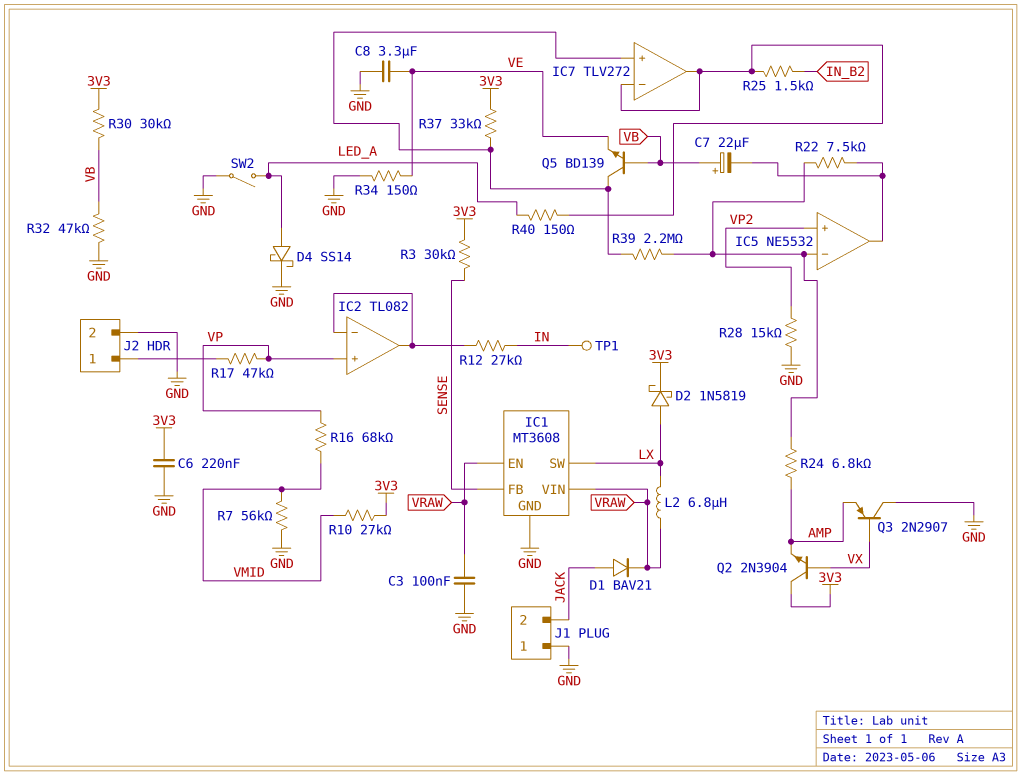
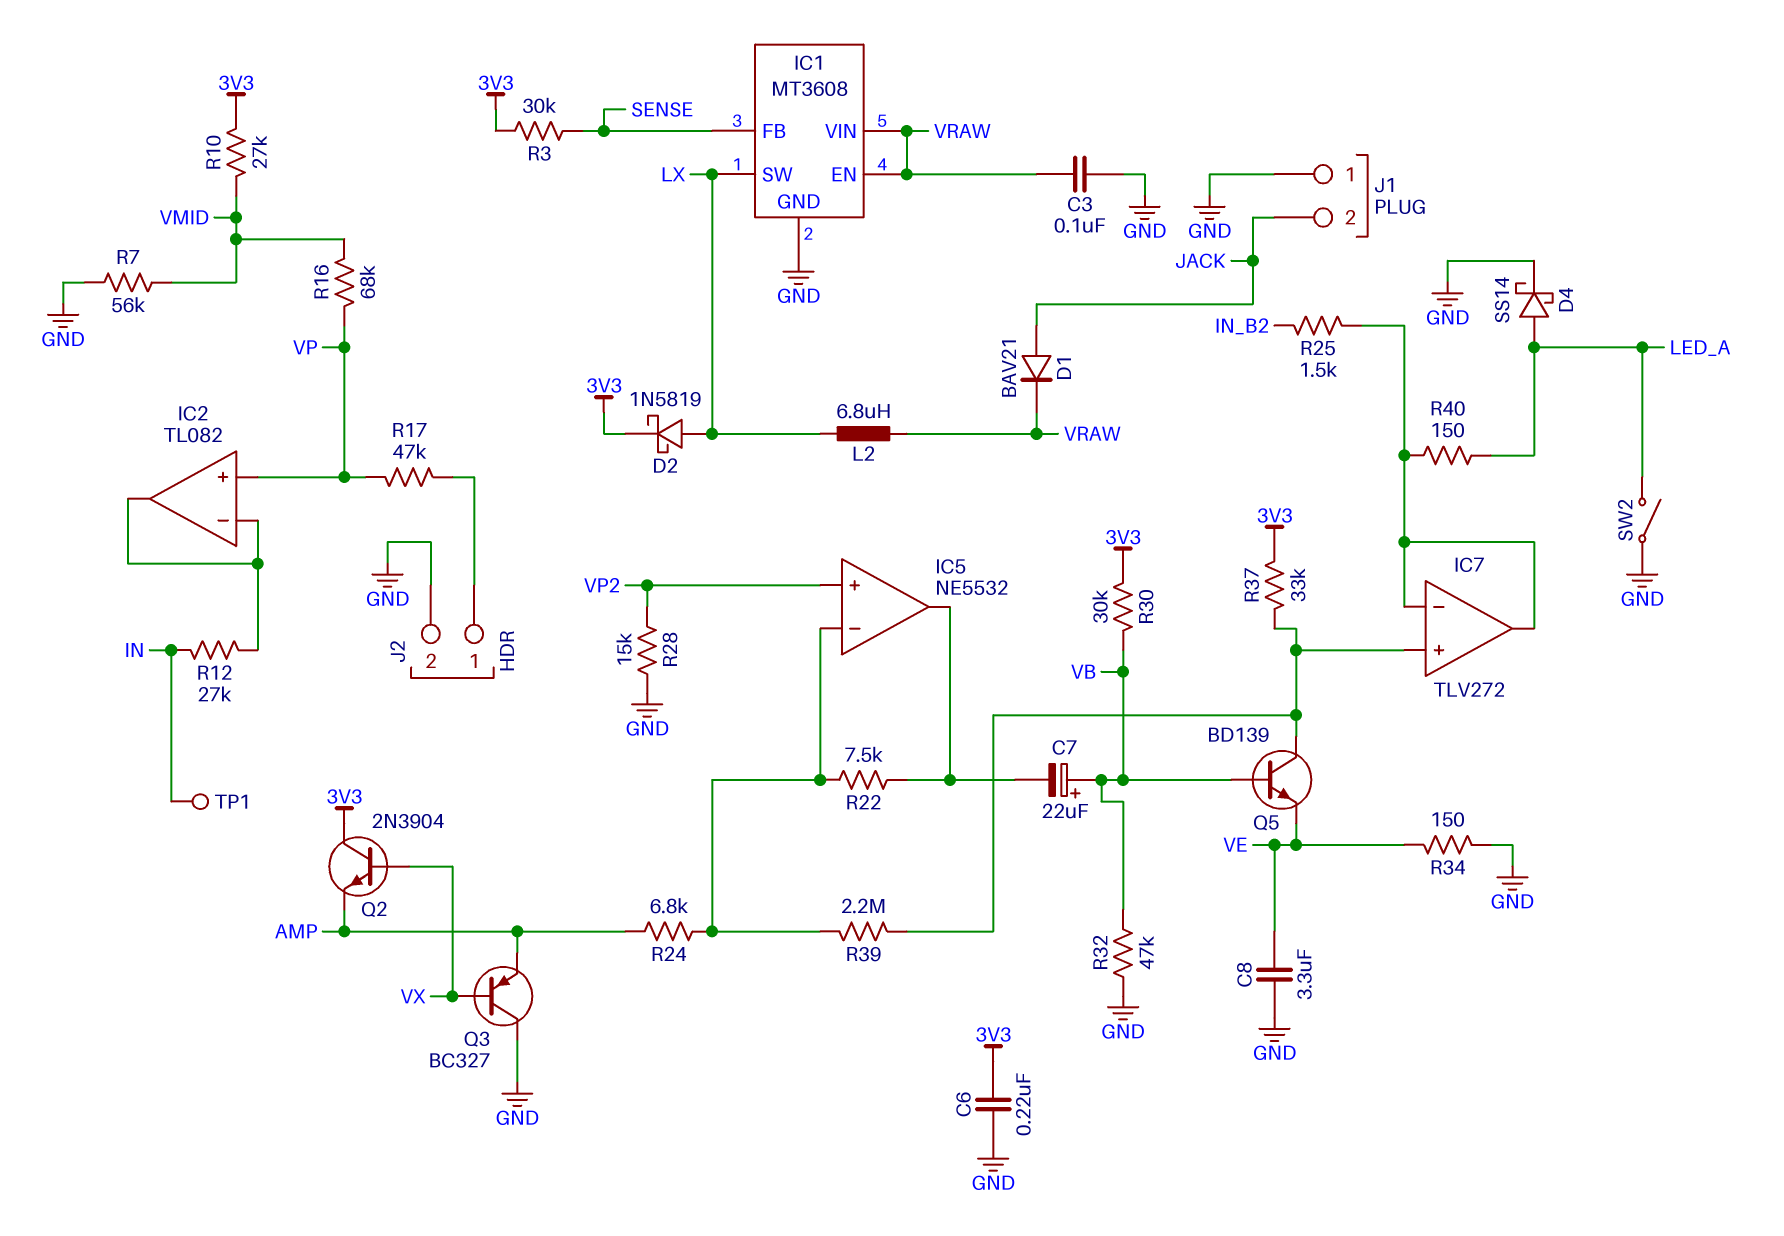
Q3: PNP 2N2907 (B VX, C GND, E AMP) -> PNP BC327 (B VX, C GND, E AMP)

